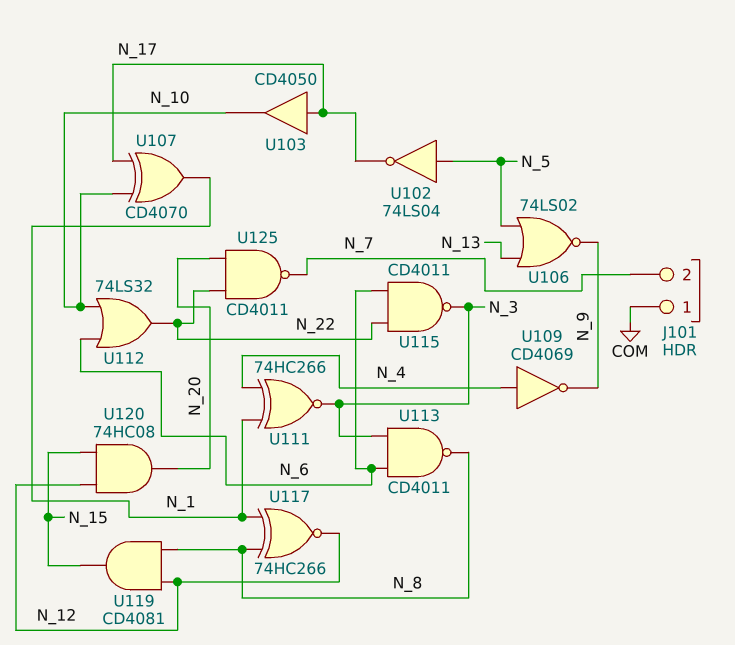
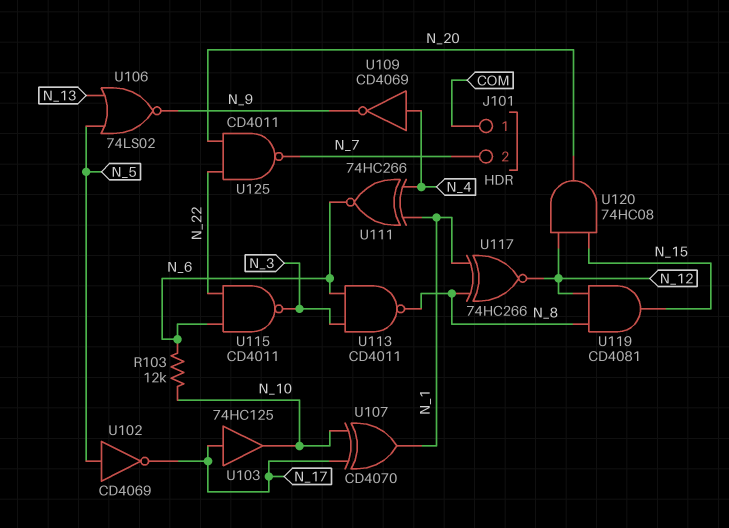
R103: none -> 12k (N_6, N_10)
U102: NOT 74LS04 (in N_5, out N_17) -> NOT CD4069 (in N_5, out N_17)
U103: buffer CD4050 (in N_17, out N_10) -> buffer 74HC125 (in N_17, out N_10)
U111: XNOR 74HC266 (in N_1, in N_4, out N_3) -> XNOR 74HC266 (in N_1, in N_4, out N_6)
U112: OR 74LS32 (in N_6, in N_10, out N_22) -> none

